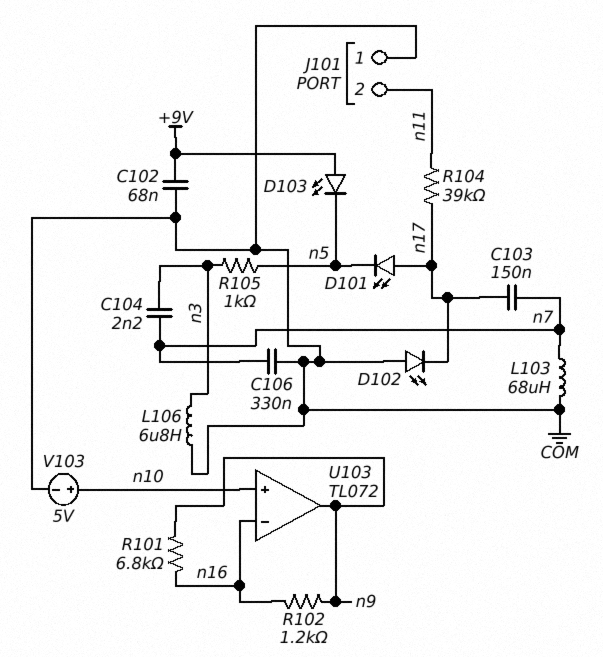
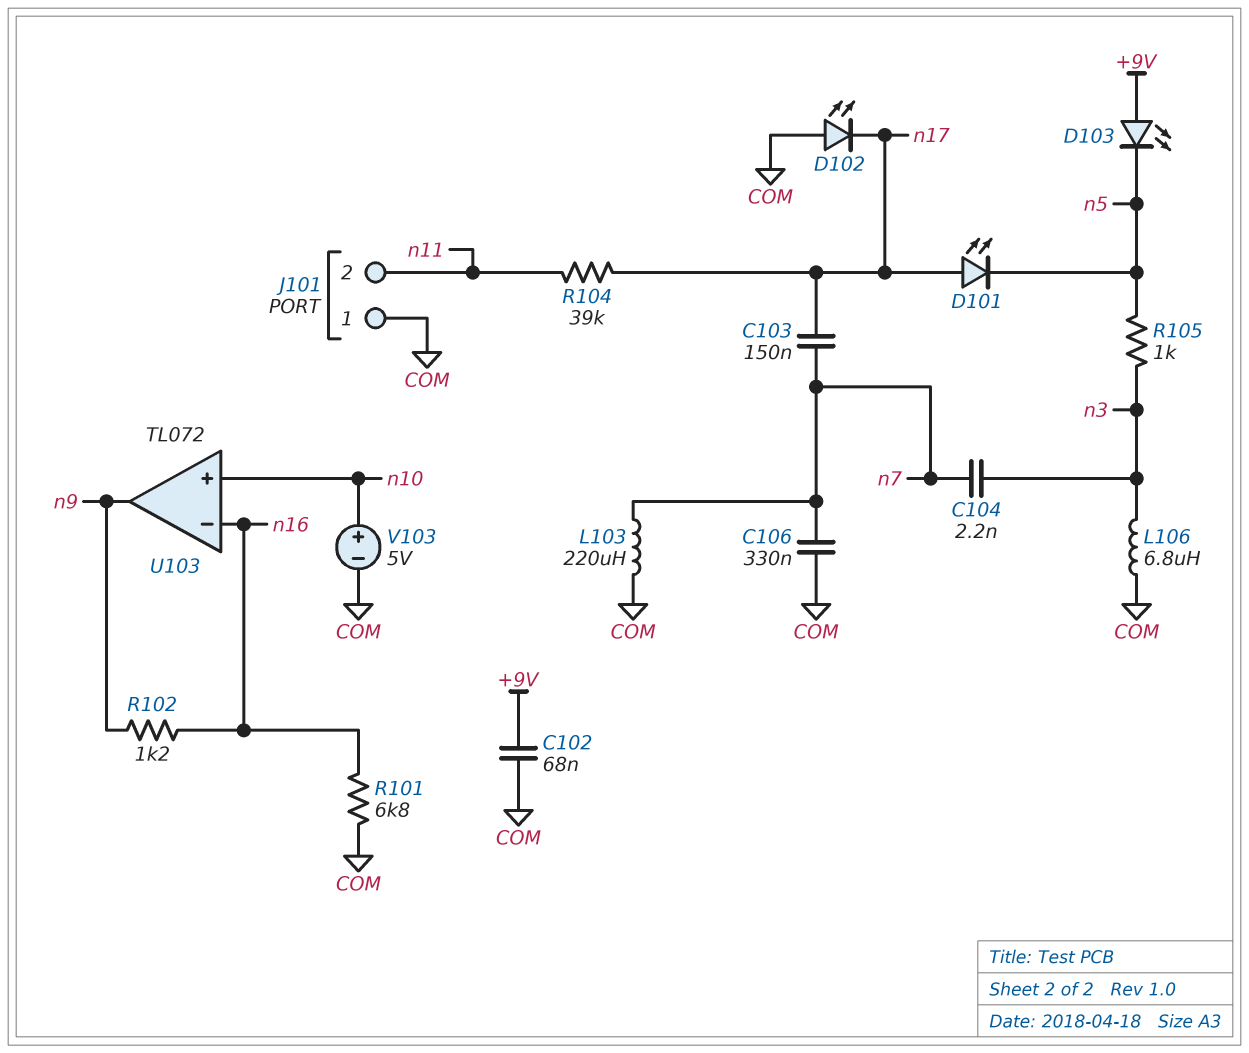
L103: 68uH (COM, n7) -> 220uH (COM, n7)
R101: 6.8k (n9, n16) -> 6.8k (COM, n16)

